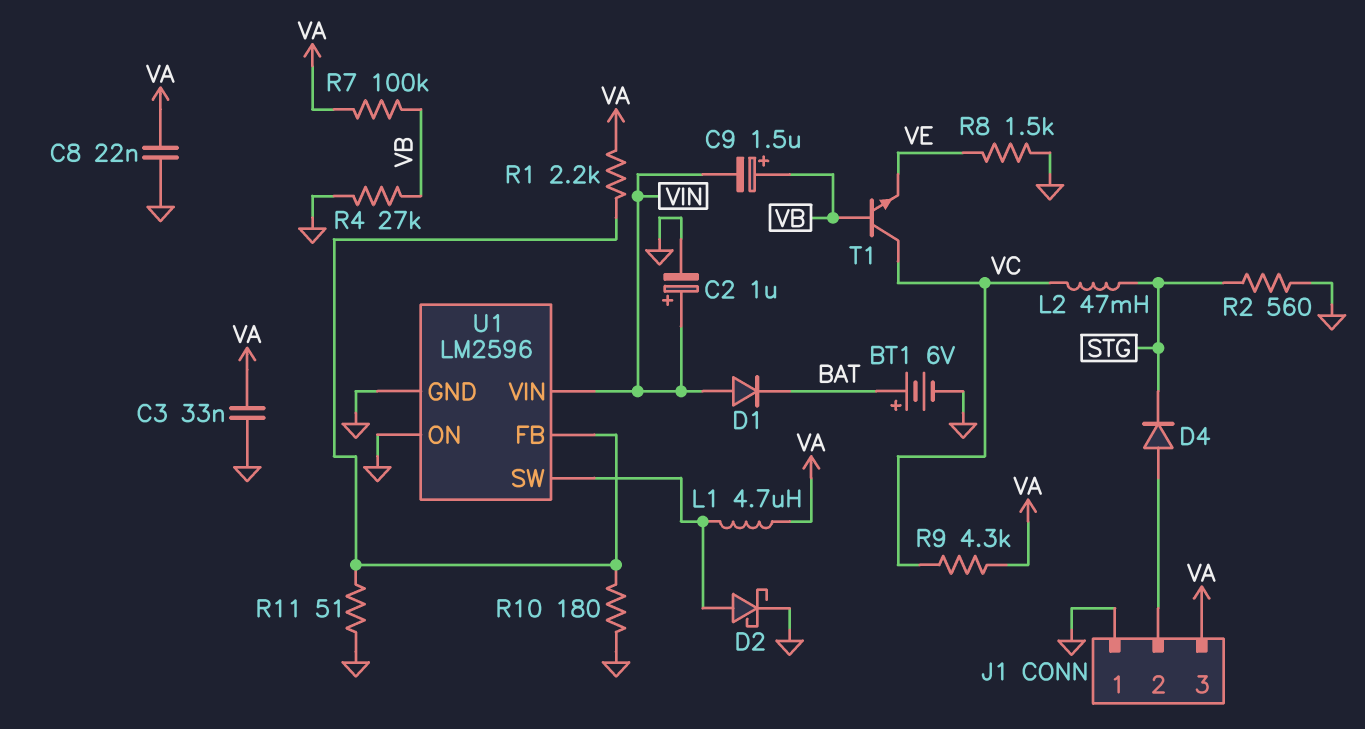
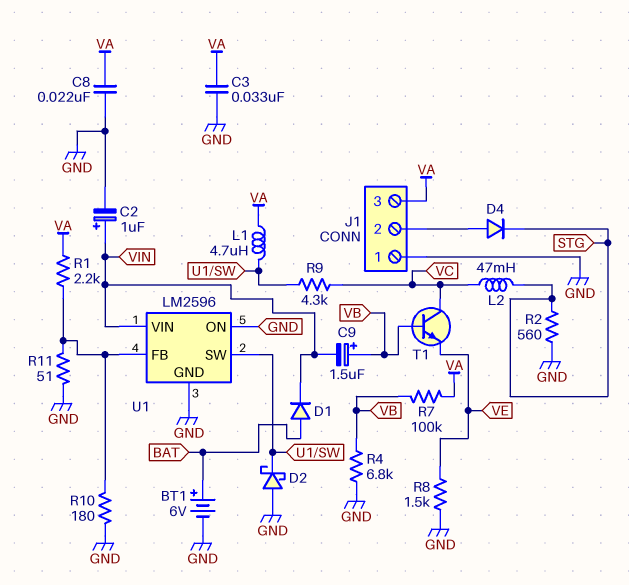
D1: diode (A VIN, K BAT) -> diode (A BAT, K VIN)
D2: schottky (A U1/SW, K GND) -> schottky (A GND, K U1/SW)
R4: 27k (GND, VB) -> 6.8k (GND, VB)
R9: 4.3k (VA, VC) -> 4.3k (U1/SW, VC)

